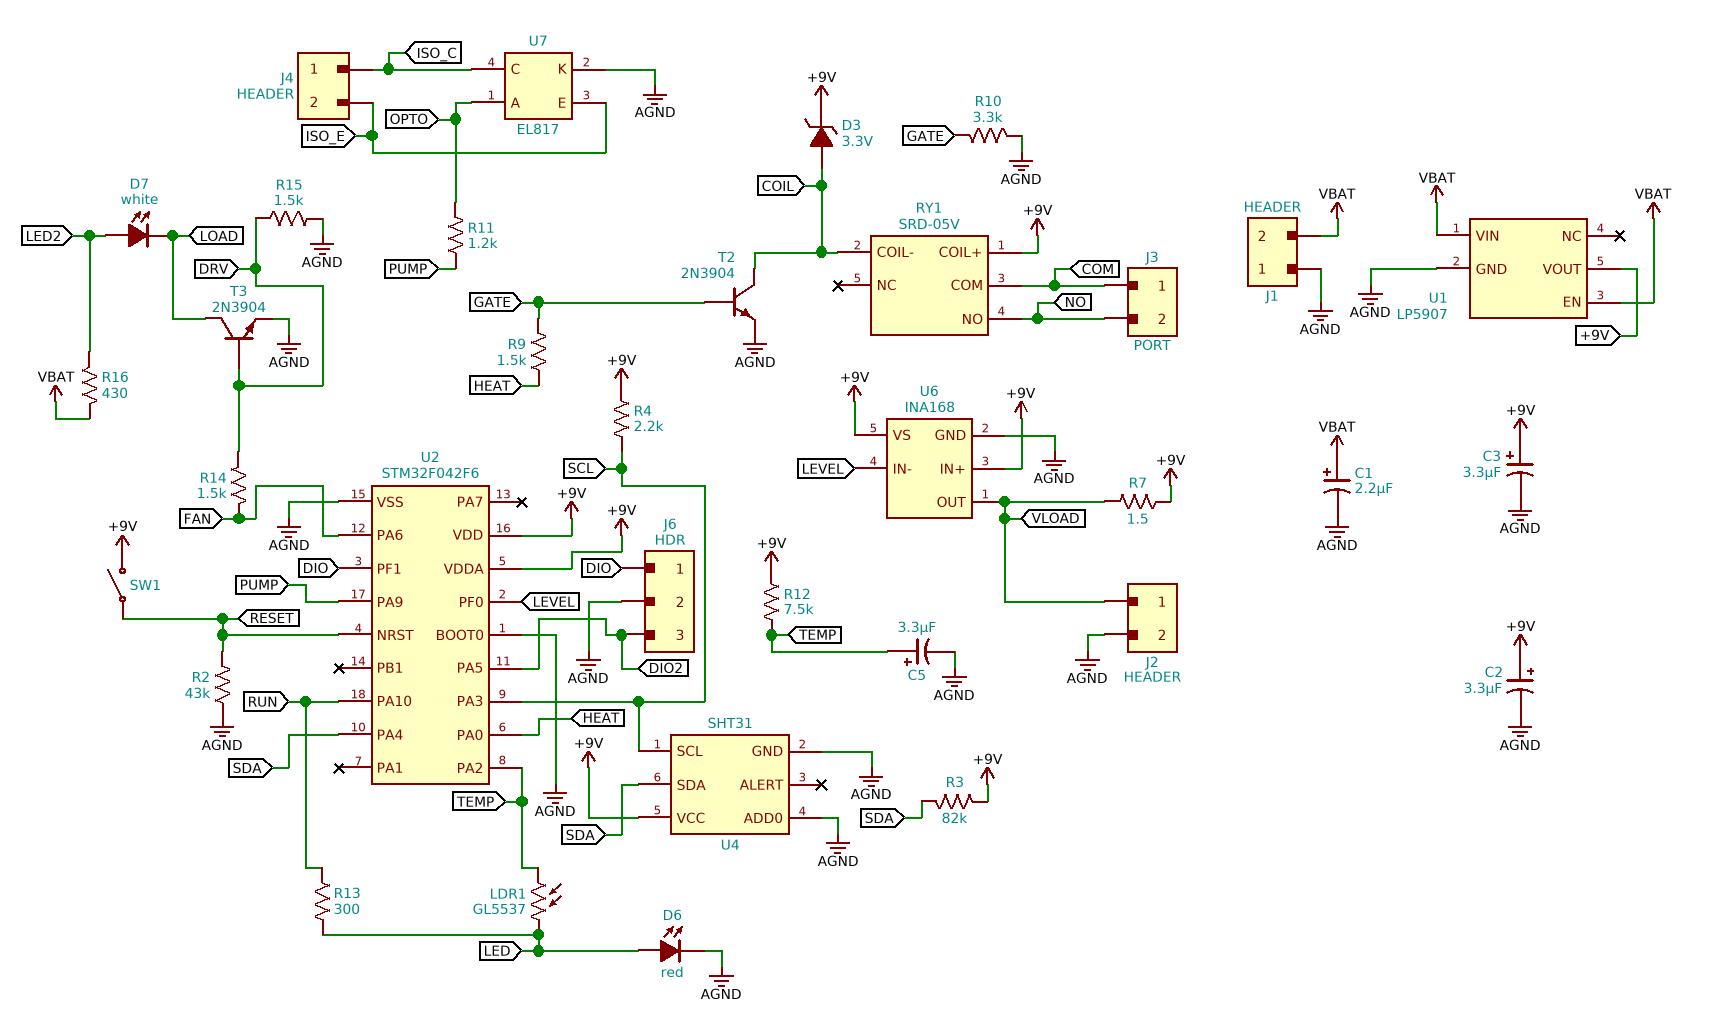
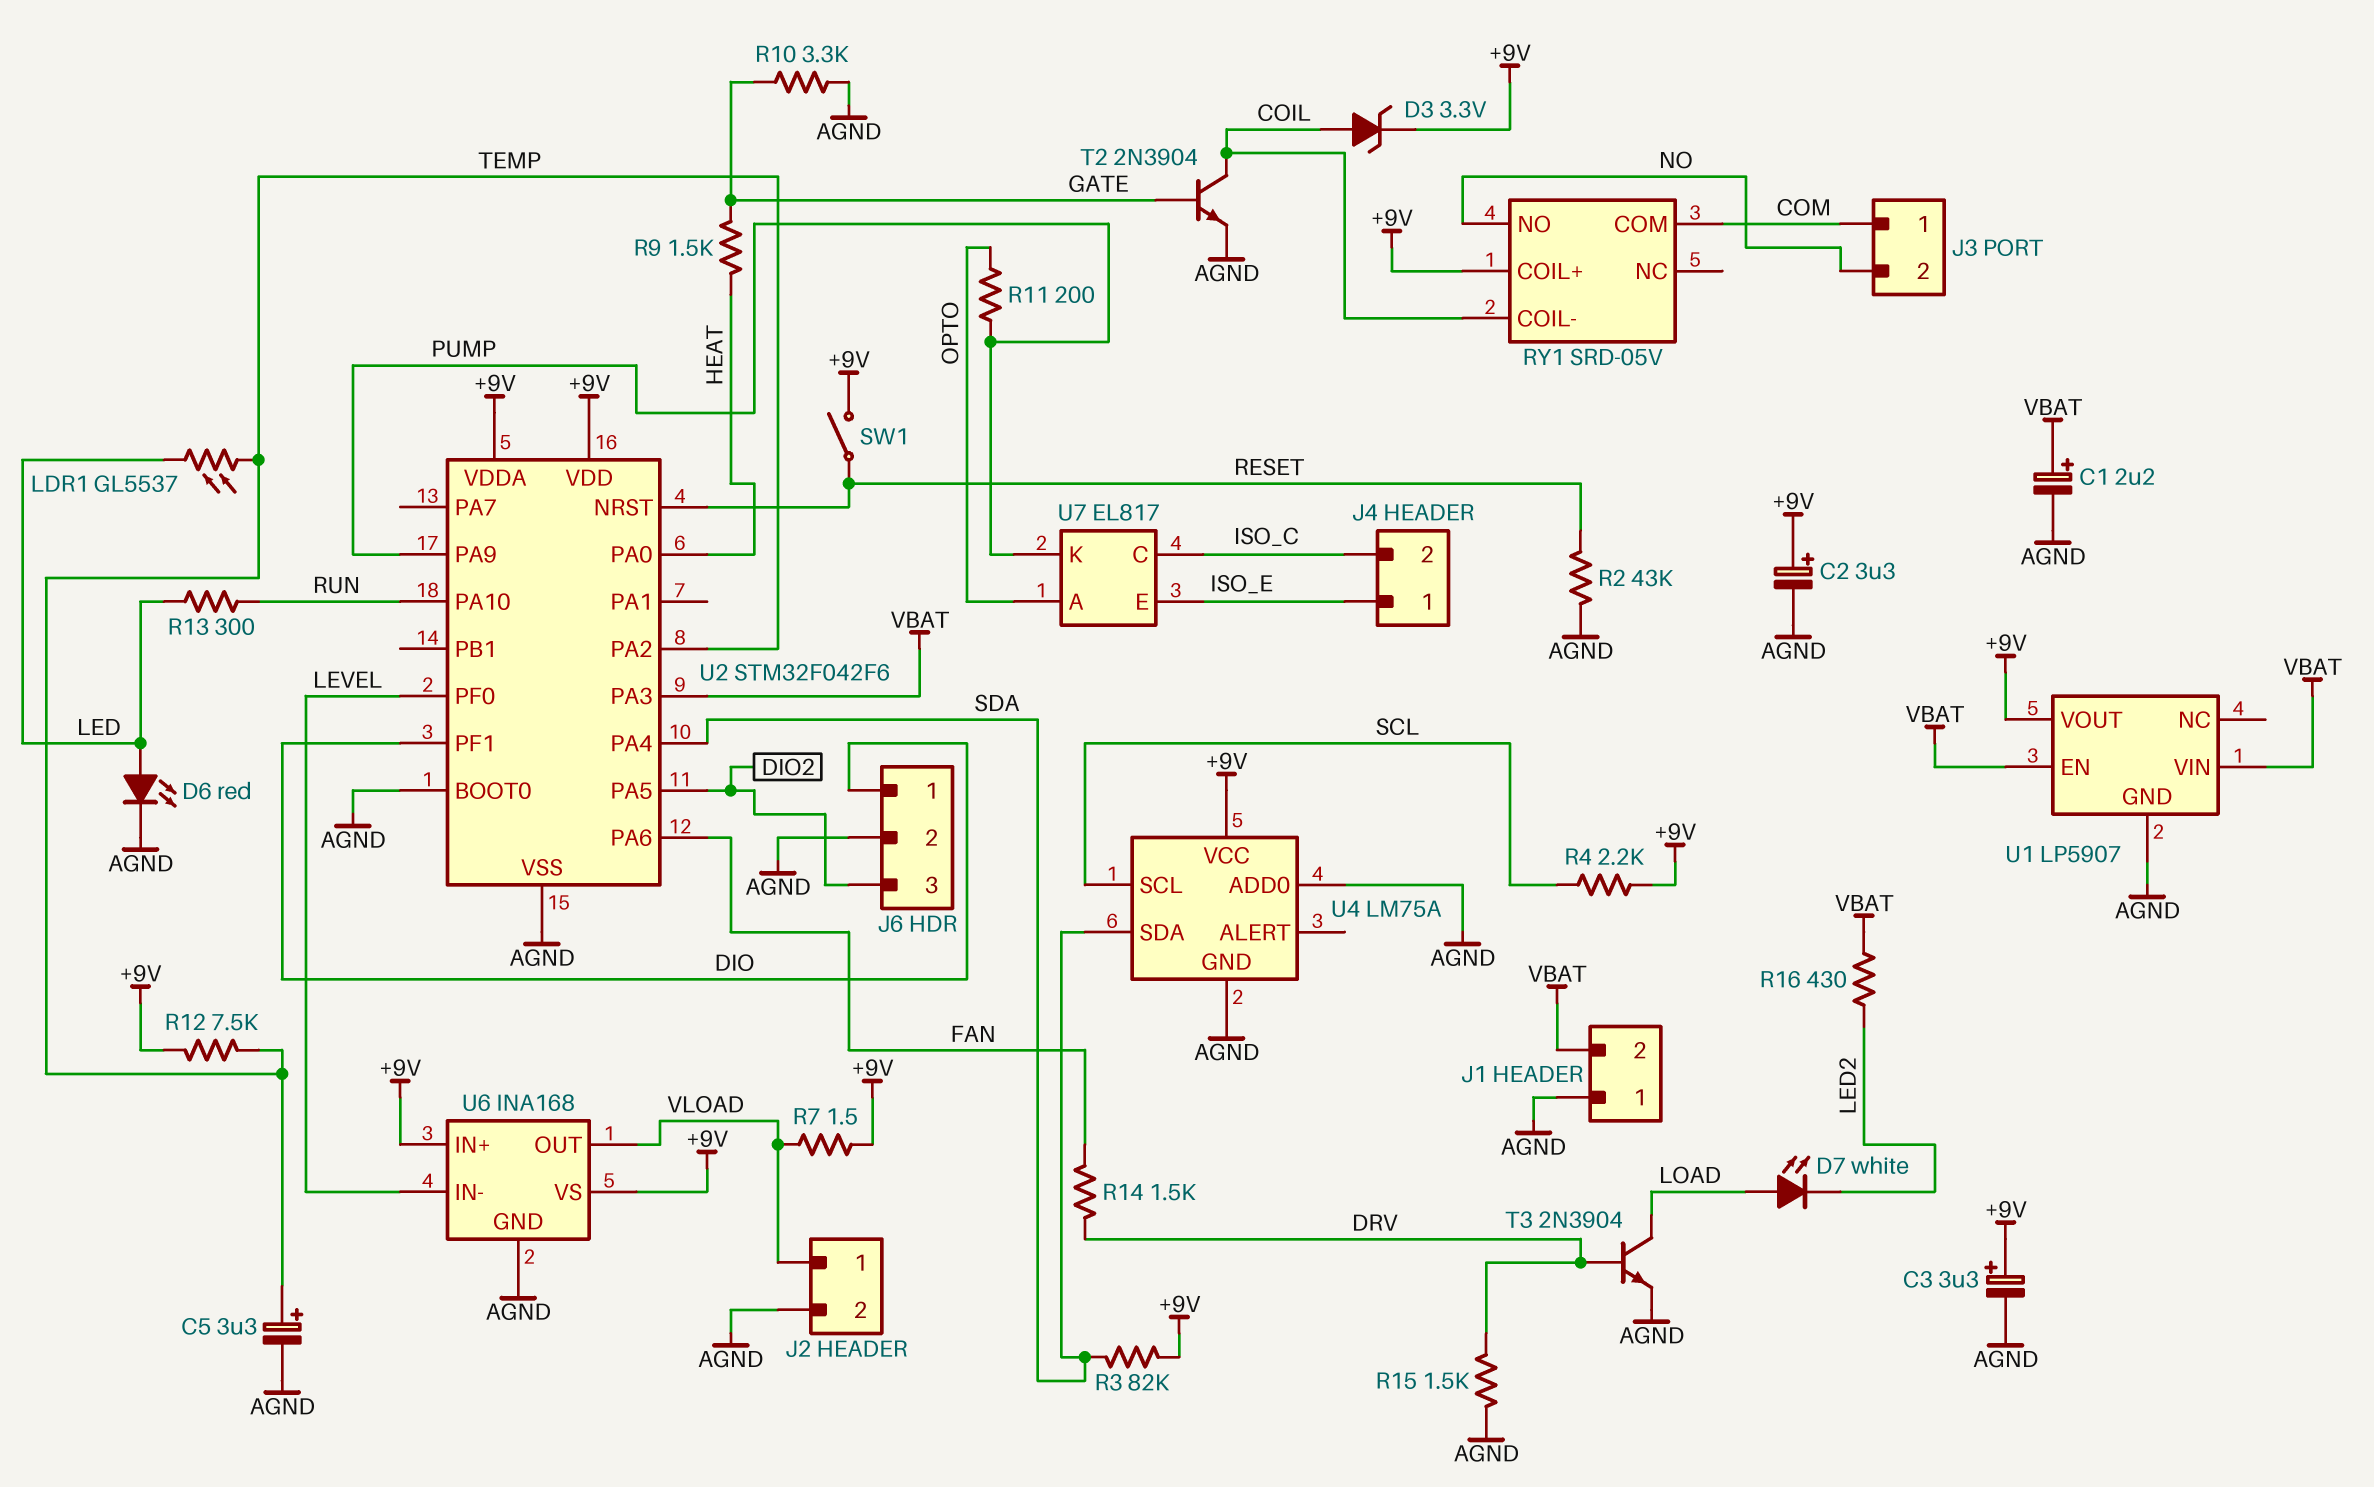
D7: LED white (A LED2, K LOAD) -> LED white (A LOAD, K LED2)
J4 pin 1: ISO_C -> ISO_E
J4 pin 2: ISO_E -> ISO_C
R11: 1.2k (OPTO, PUMP) -> 200 (OPTO, PUMP)
U2 pin PA3: SCL -> VBAT
U4: SHT31 -> LM75A
U7 pin K: AGND -> PUMP

